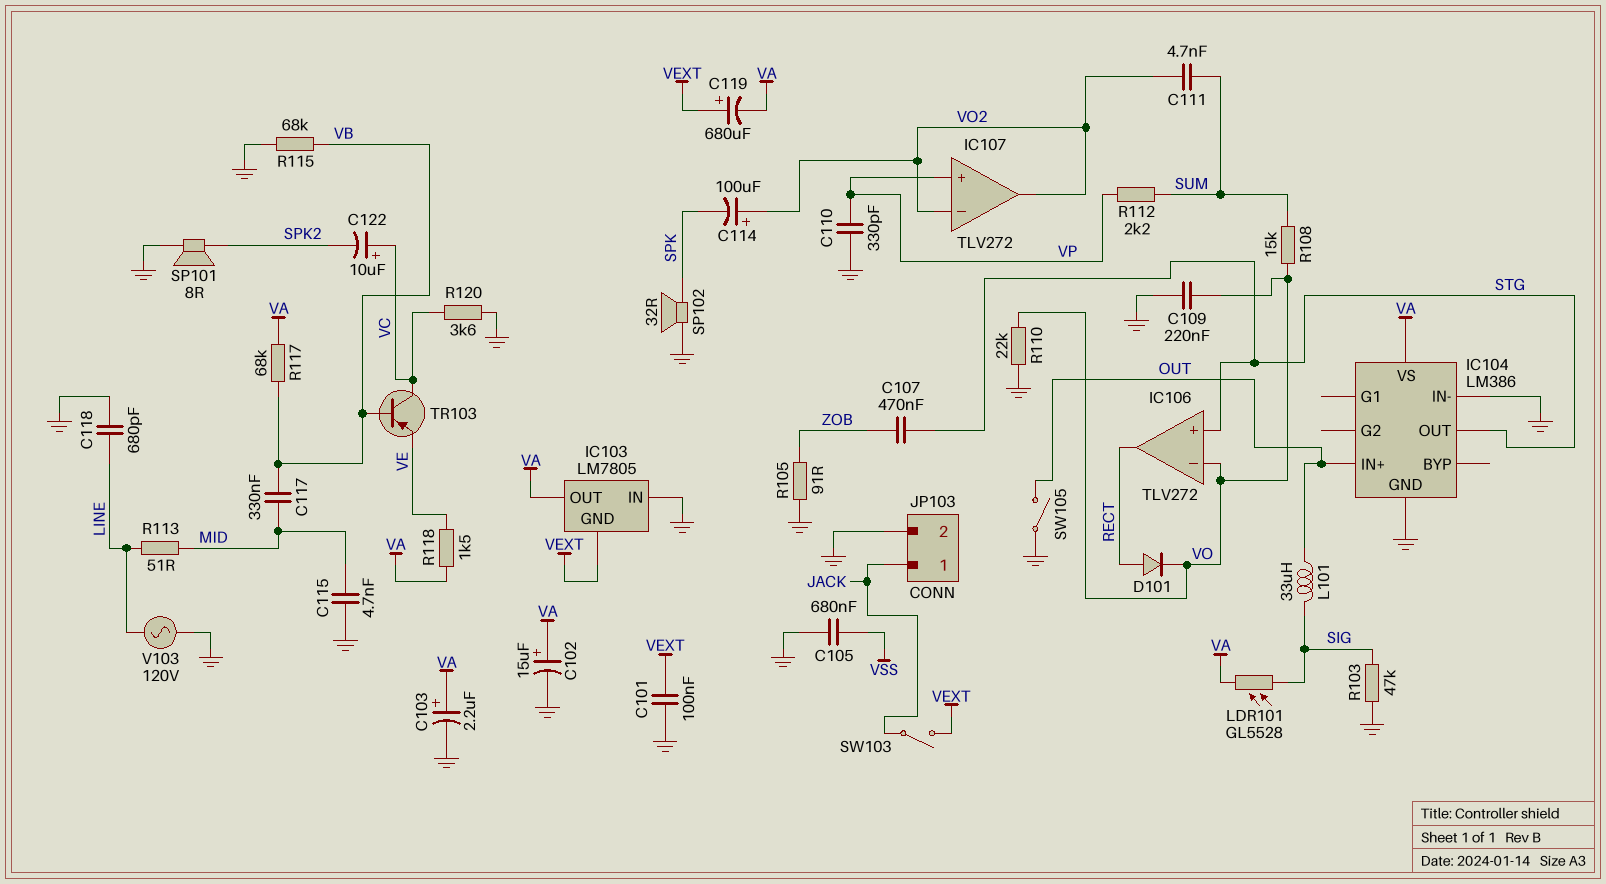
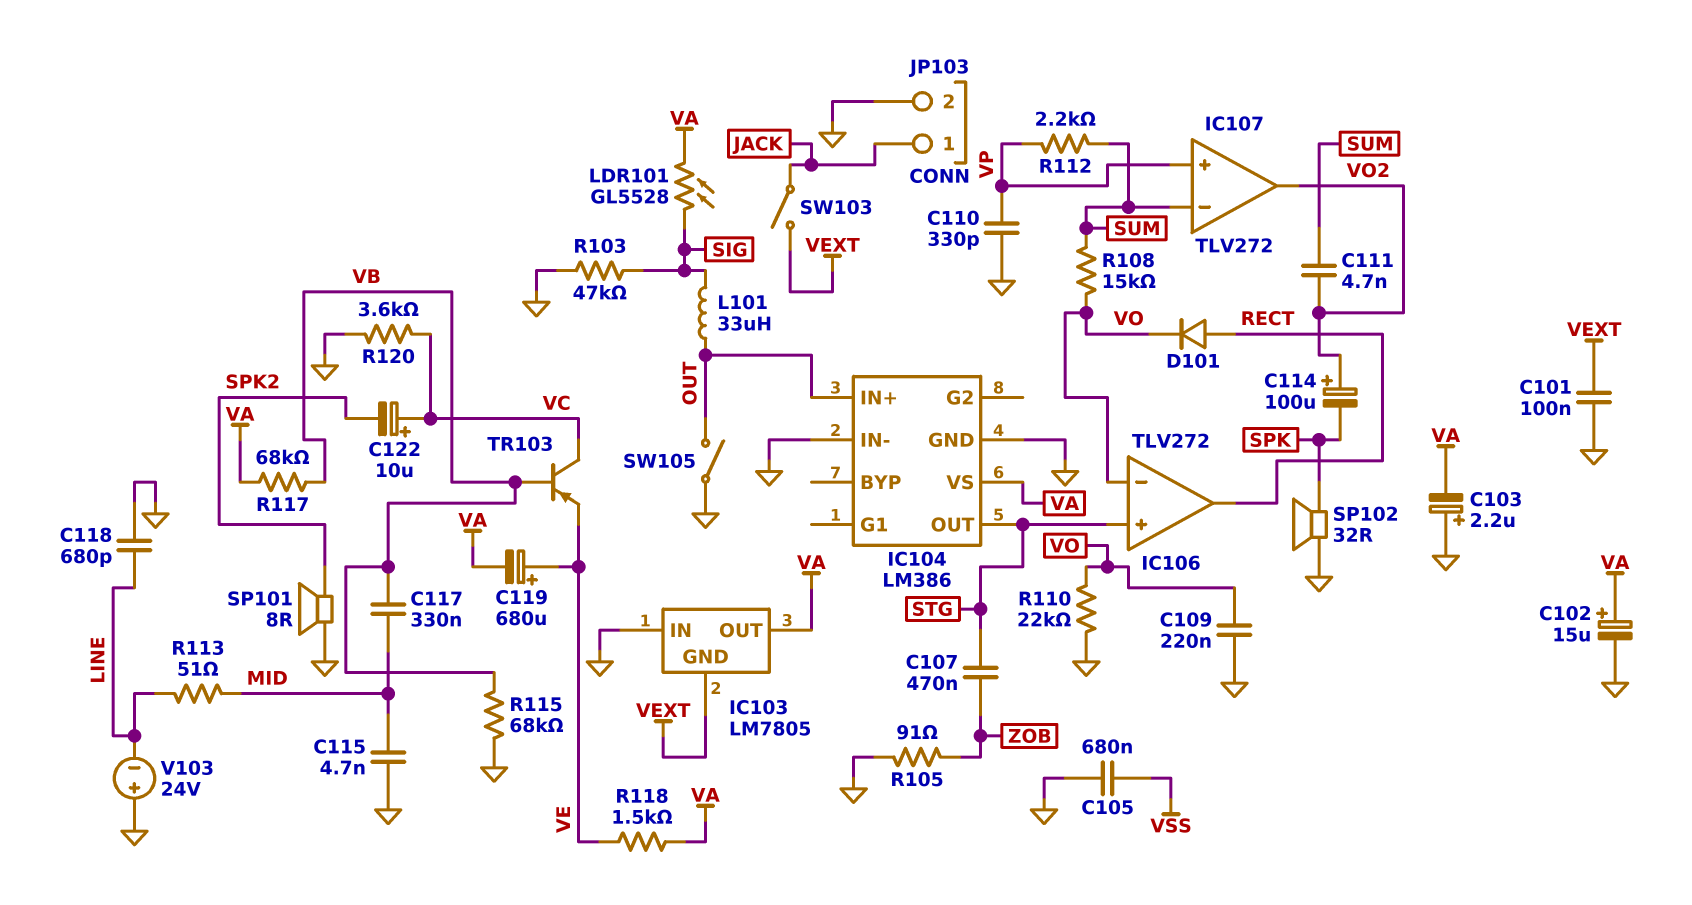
C103: 2.2uF (plus VA, minus GND) -> 2.2uF (plus GND, minus VA)
C119: 680uF (plus VEXT, minus VA) -> 680uF (plus VE, minus VA)
IC107 pin in-: VO2 -> SUM
V103: AC 120V (GND, LINE) -> 24V (plus GND, minus LINE)

